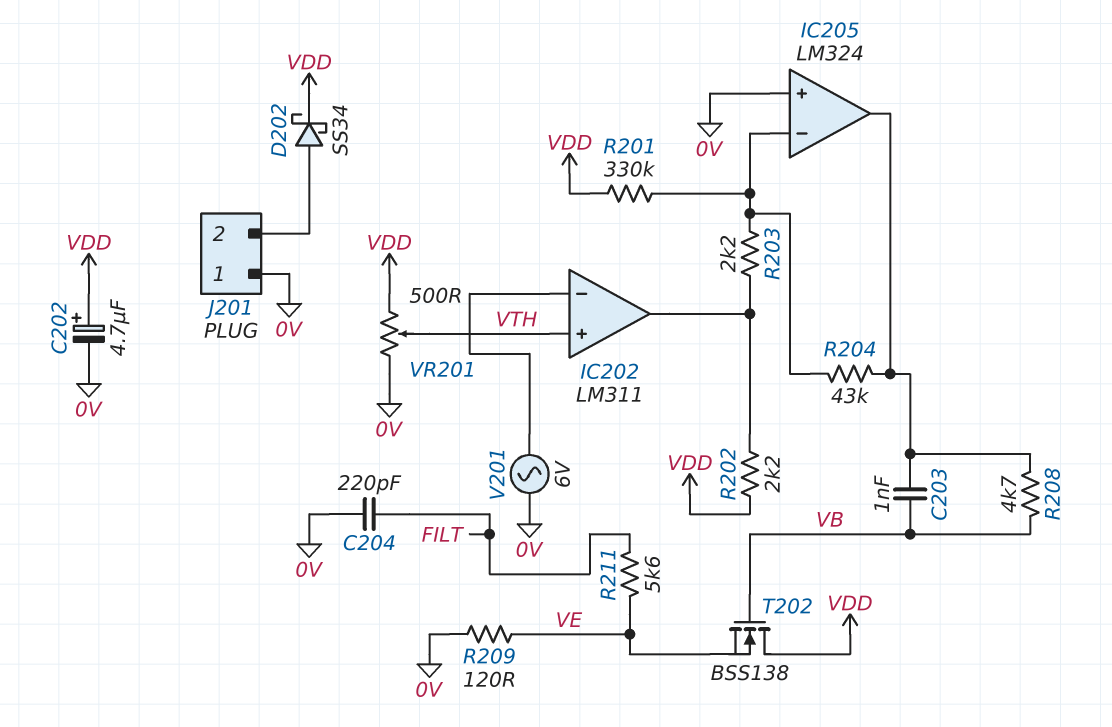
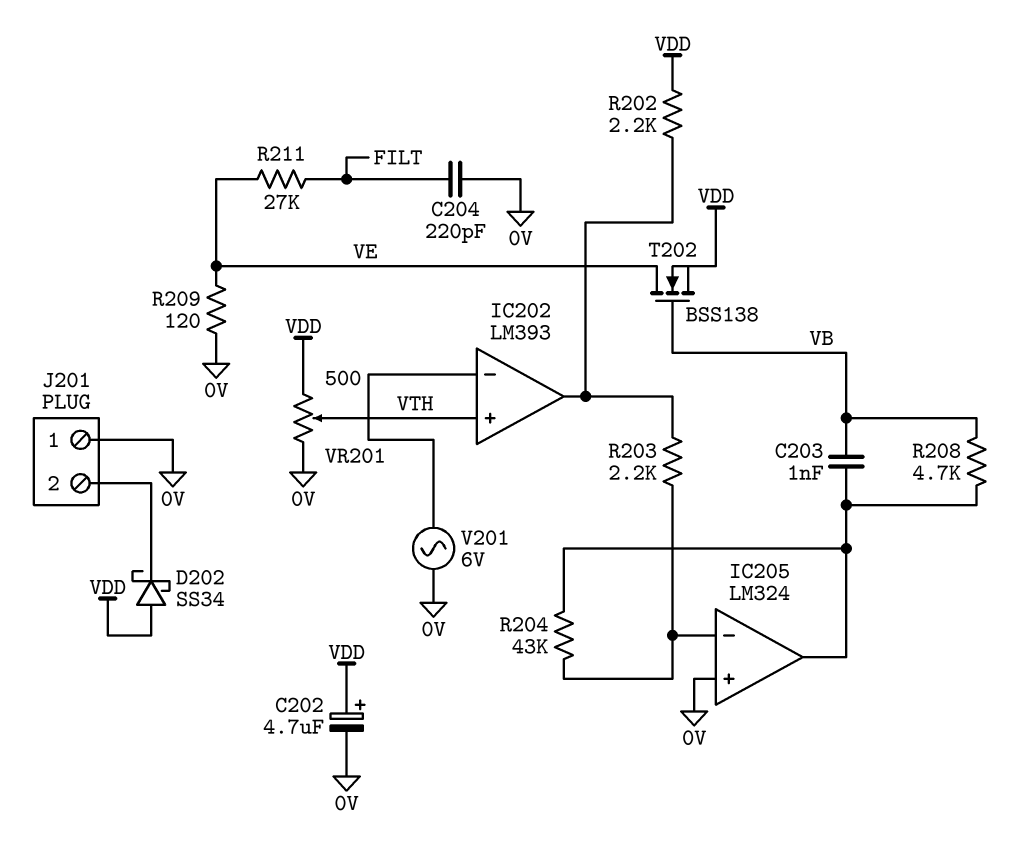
D202: schottky SS34 (A J201/2, K VDD) -> schottky SS34 (A VDD, K J201/2)
IC202: LM311 -> LM393
R201: 330k (IC205/in-, VDD) -> none
R211: 5.6k (FILT, VE) -> 27k (FILT, VE)
T202: NMOS BSS138 (G VB, D VDD, S VE) -> NMOS BSS138 (G VB, D VE, S VDD)

